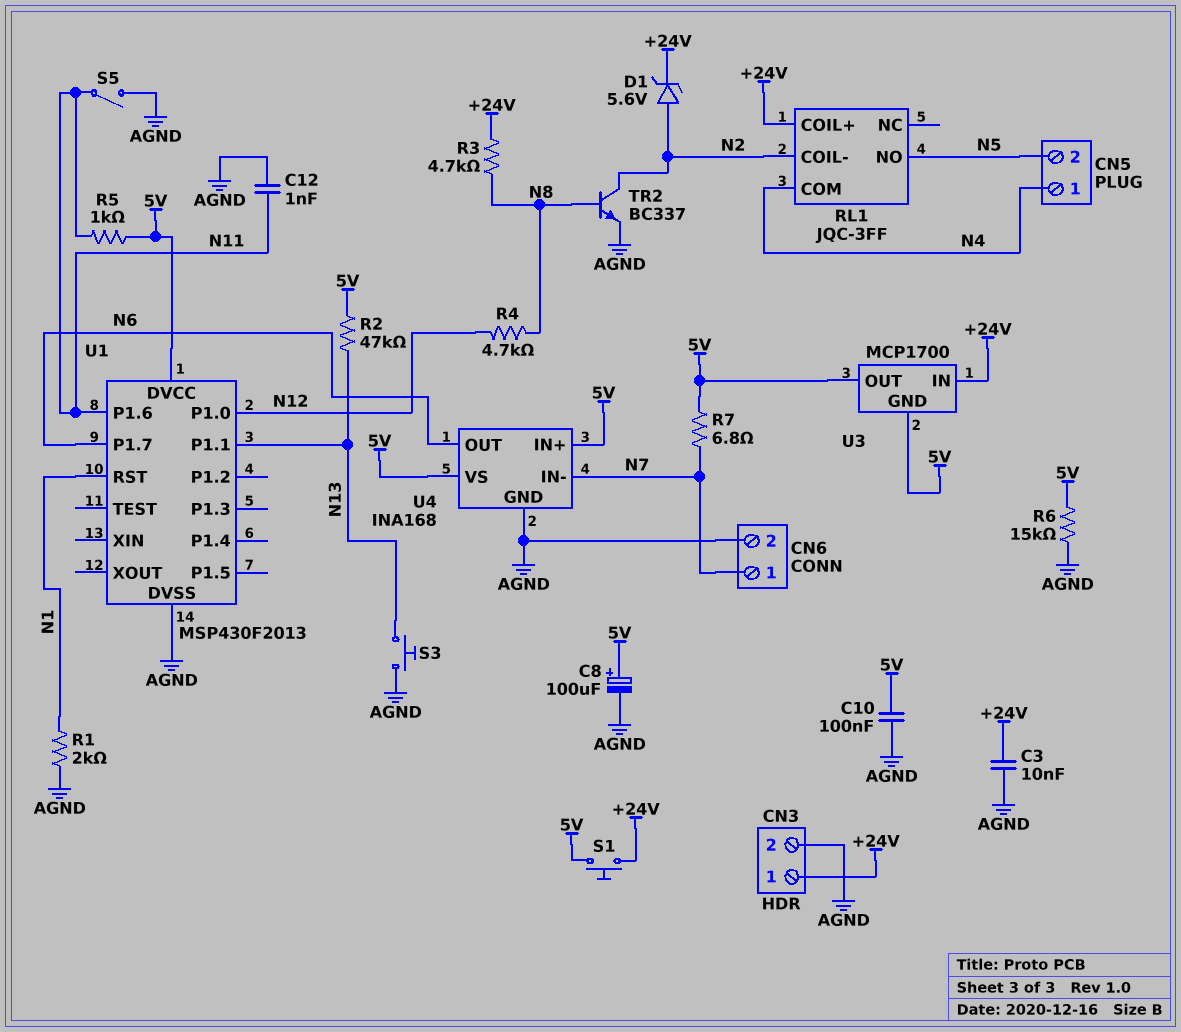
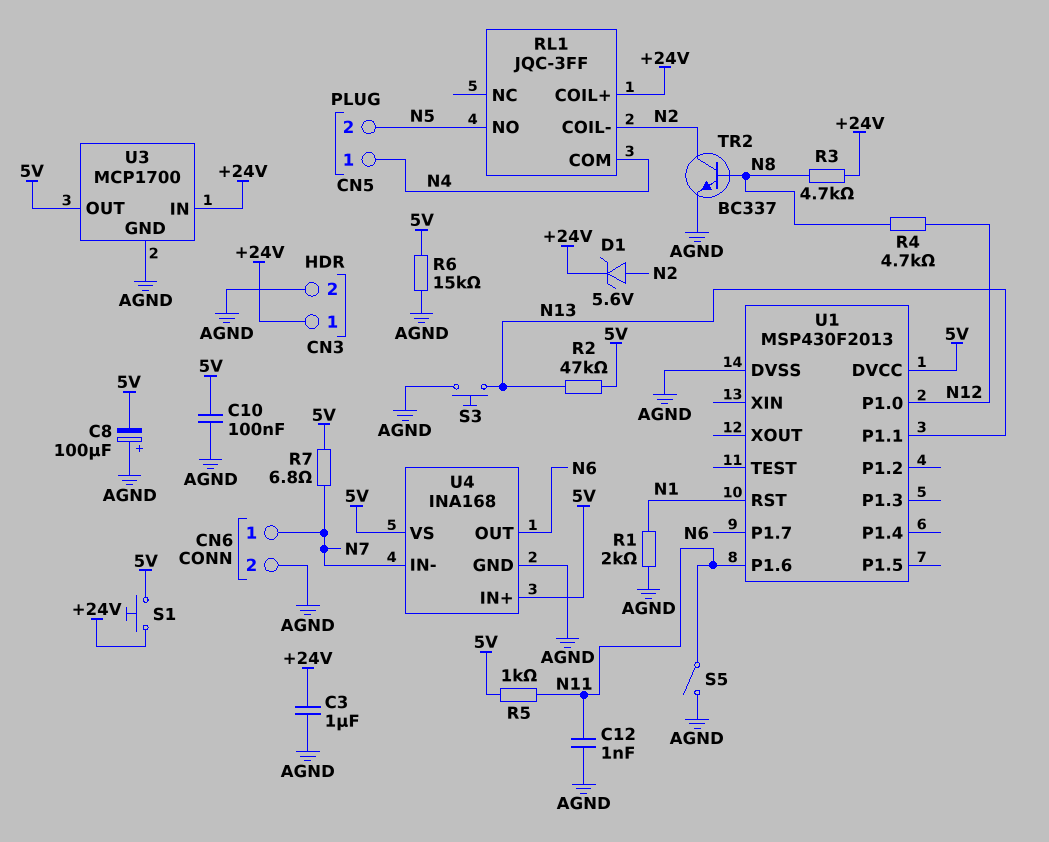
C3: 10nF (+24V, AGND) -> 1uF (+24V, AGND)
C8: 100uF (plus 5V, minus AGND) -> 100uF (plus AGND, minus 5V)
U3 pin GND: 5V -> AGND

